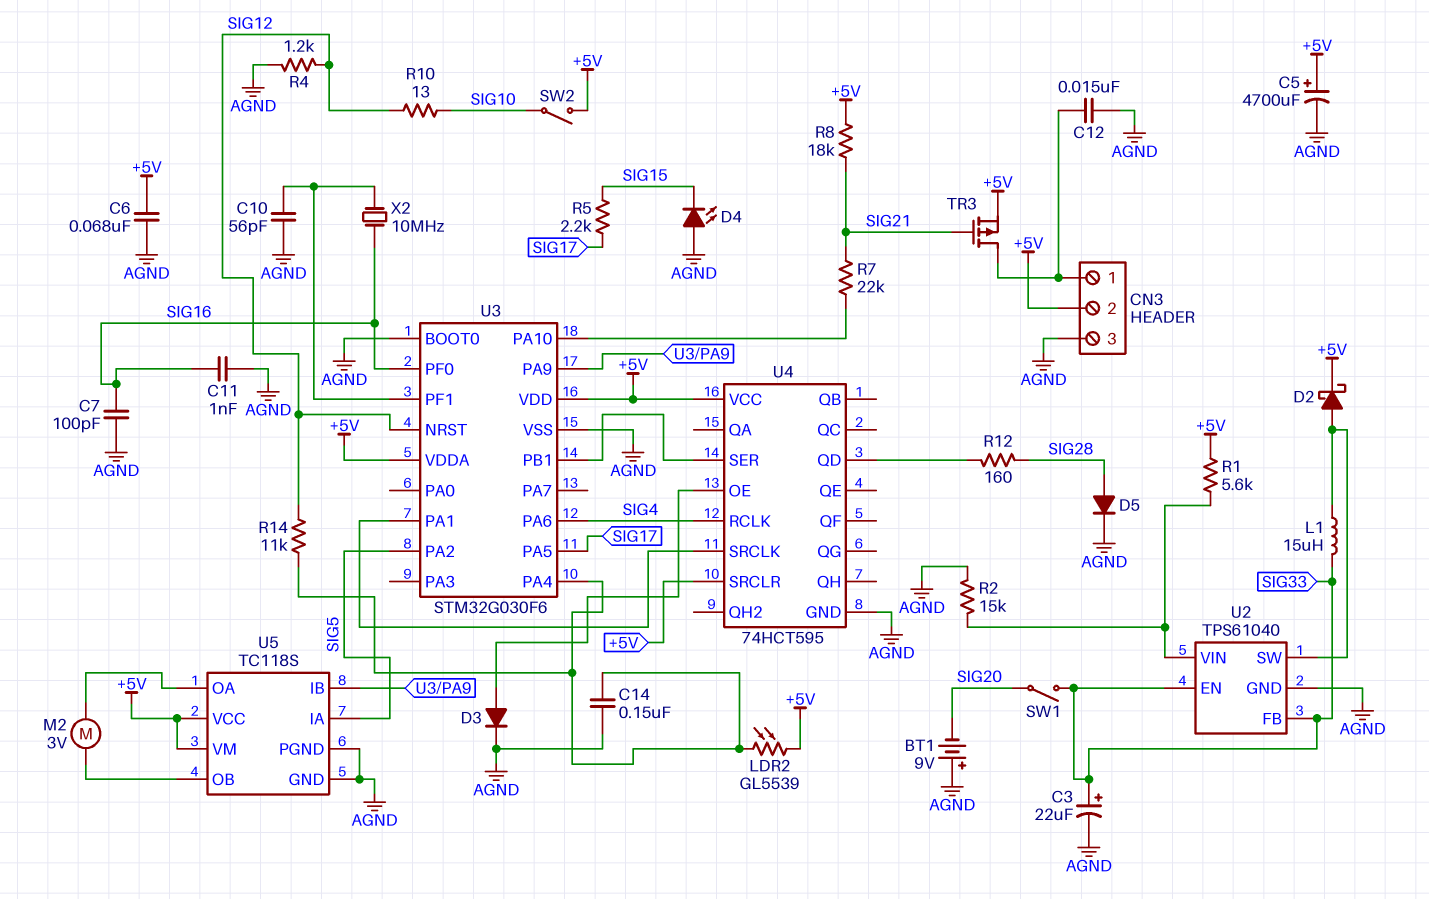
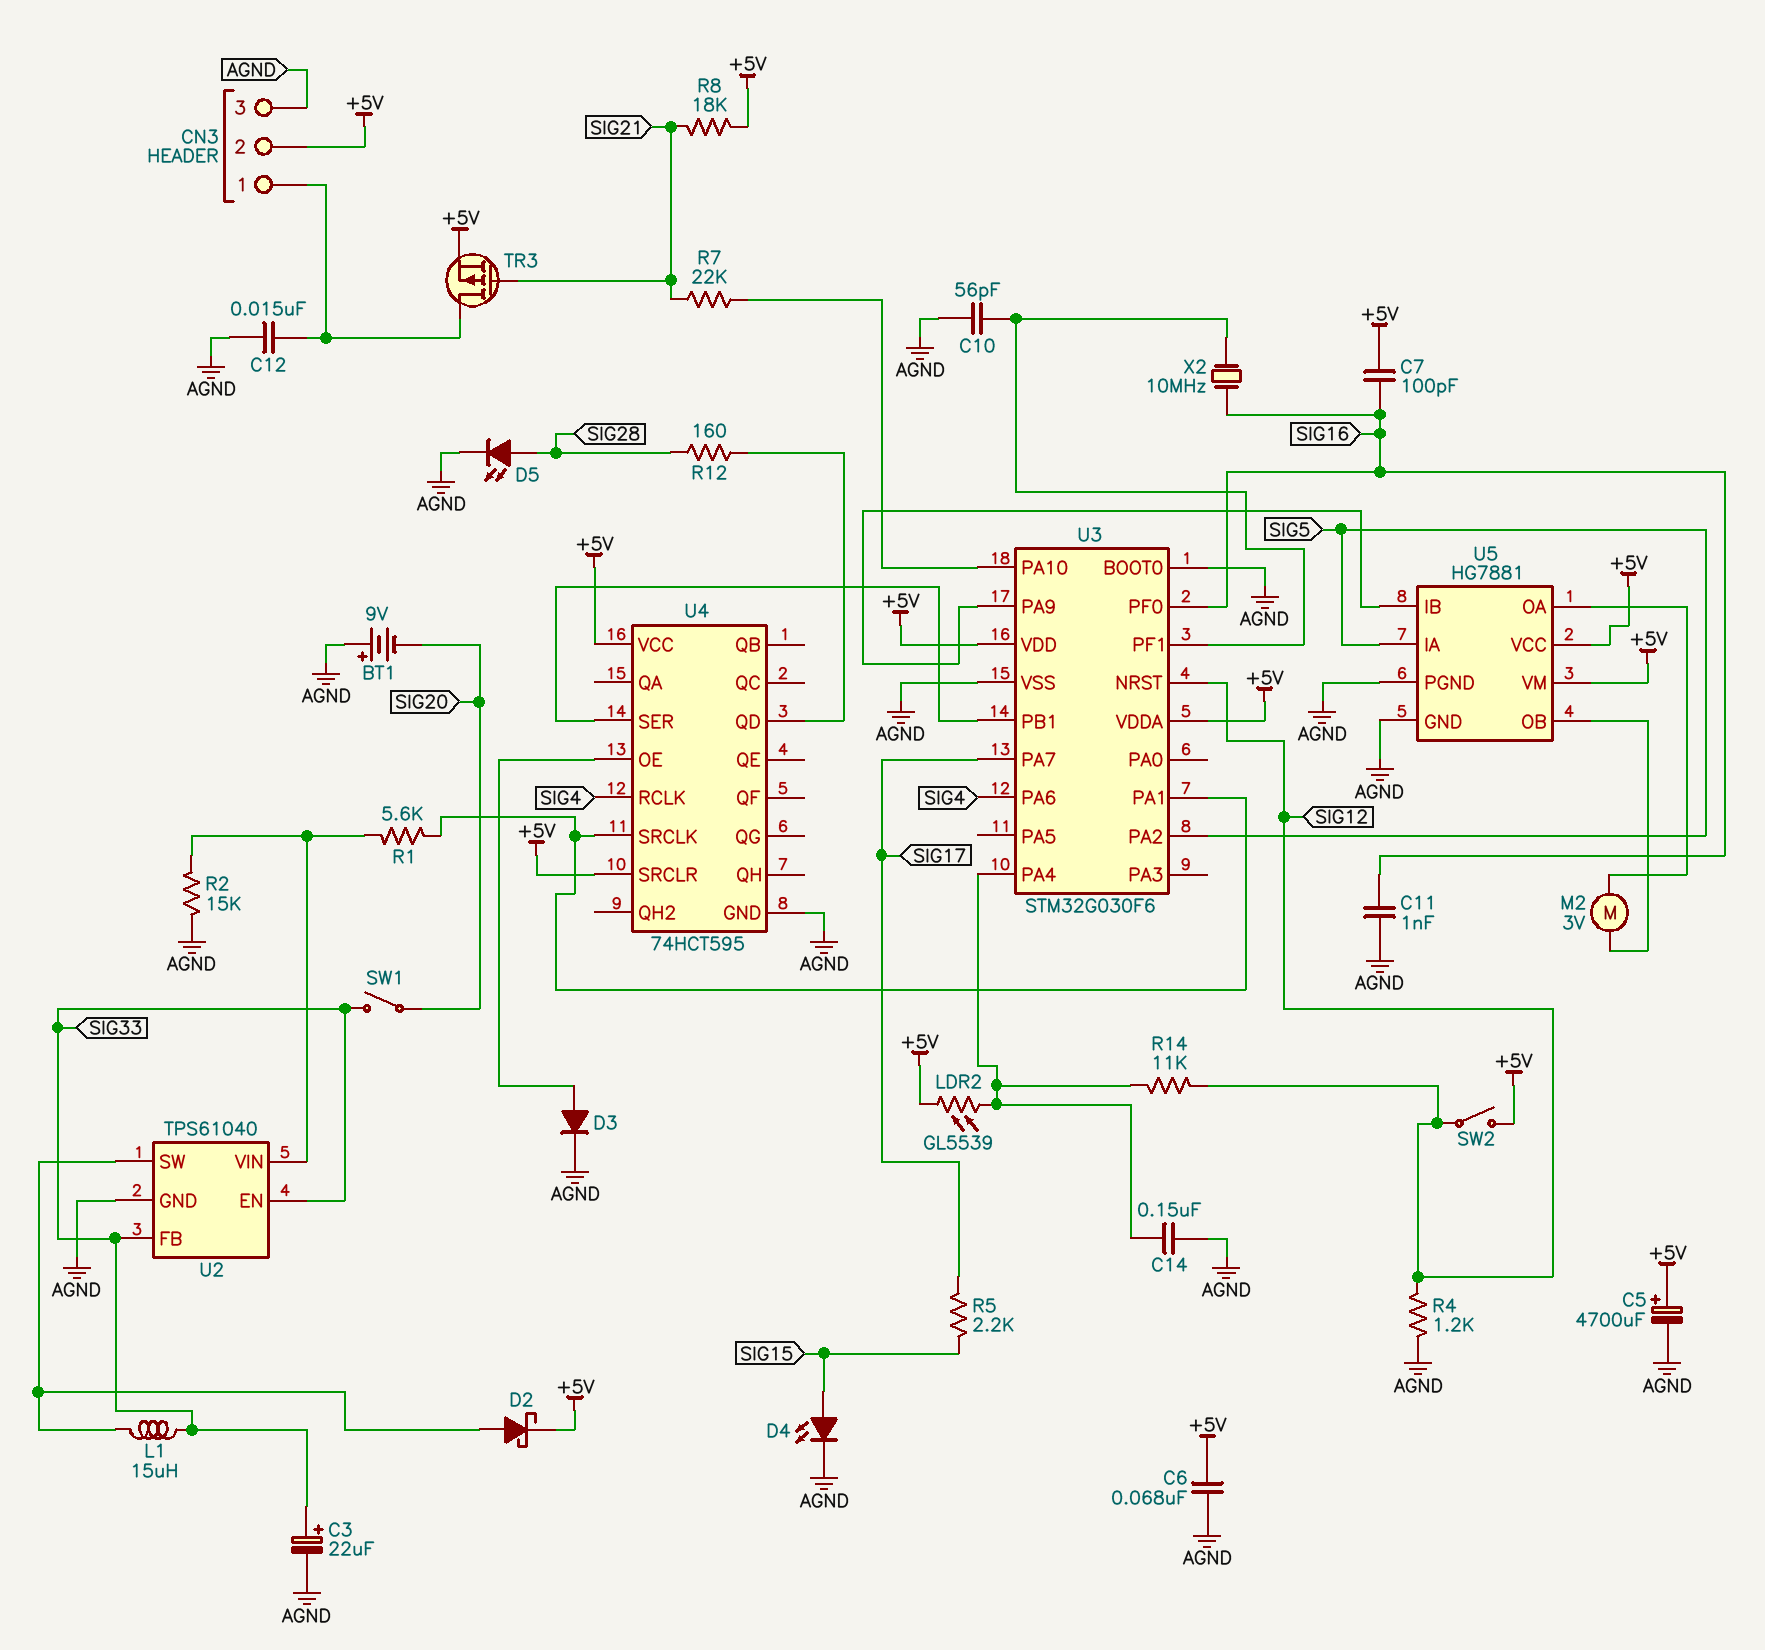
C7: 100pF (AGND, SIG16) -> 100pF (+5V, SIG16)
D4: LED (A AGND, K SIG15) -> LED (A SIG15, K AGND)
D5: diode (A SIG28, K AGND) -> LED (A SIG28, K AGND)
R1: 5.6k (+5V, U2/VIN) -> 5.6k (U2/VIN, U3/PA1)
R10: 13 (SIG10, SIG12) -> none
SW2: switch (+5V, SIG10) -> switch (+5V, SIG12)
U3 pin PA5: SIG17 -> none
U3 pin PA7: none -> SIG17
U5: TC118S -> HG7881

